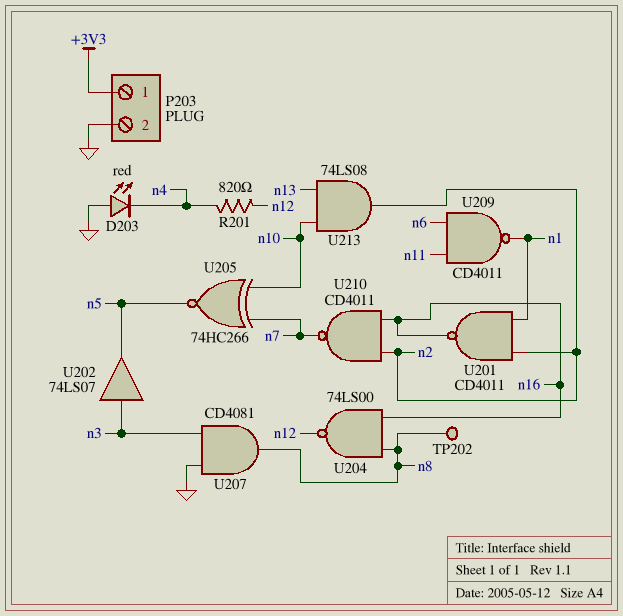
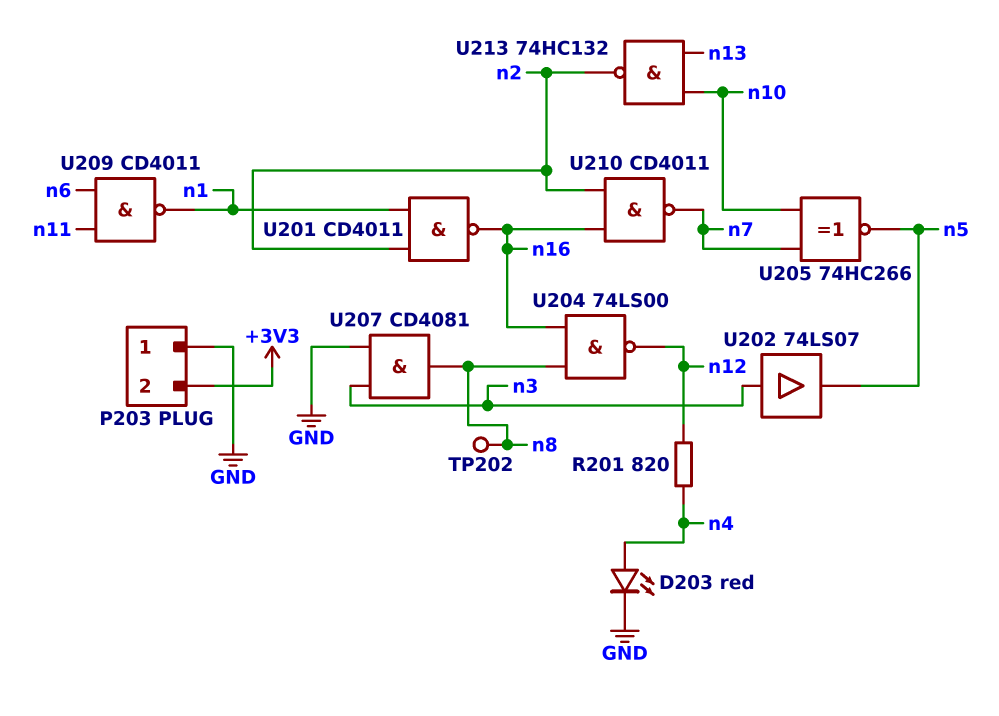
D203: LED red (A GND, K n4) -> LED red (A n4, K GND)
P203 pin 1: +3V3 -> GND
P203 pin 2: GND -> +3V3
U213: AND 74LS08 (in n10, in n13, out n2) -> NAND 74HC132 (in n10, in n13, out n2)

